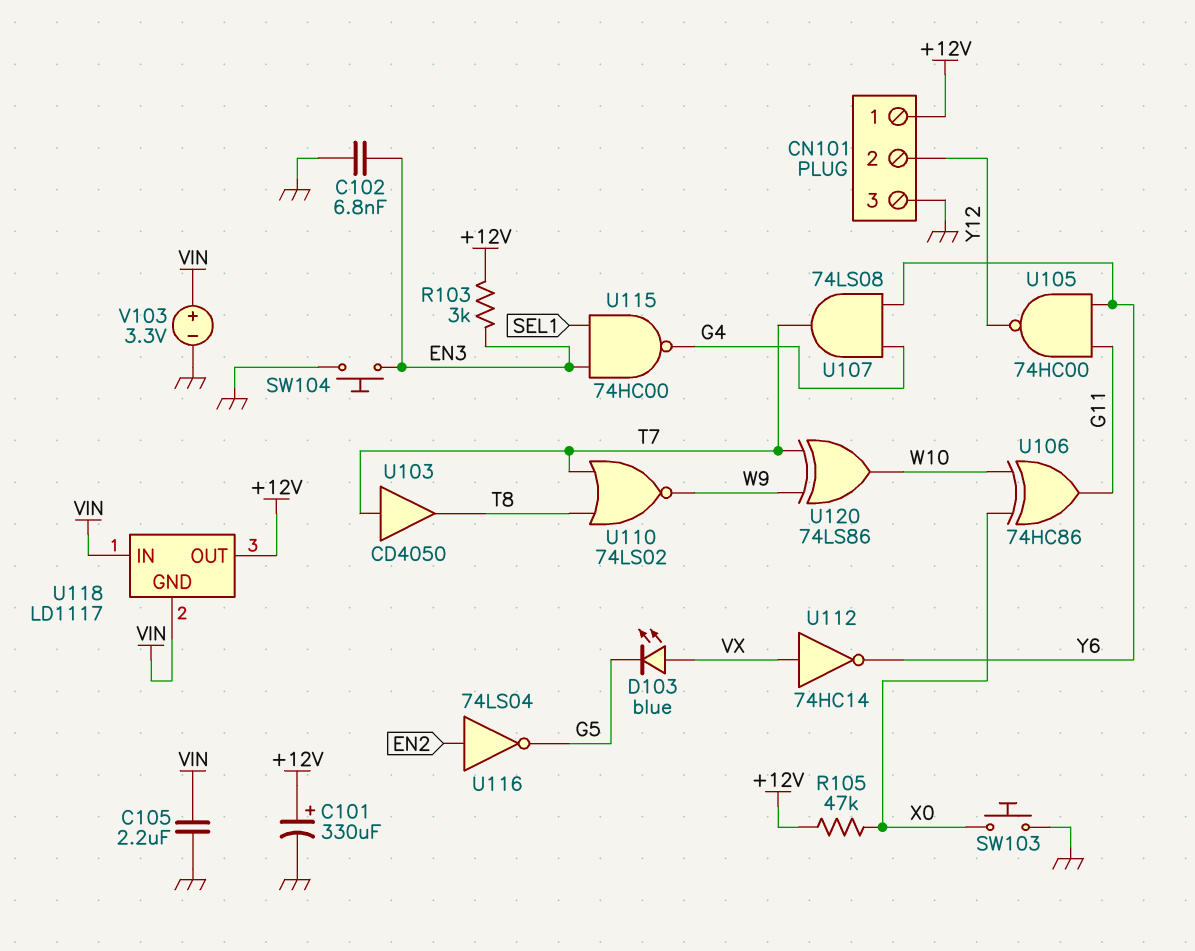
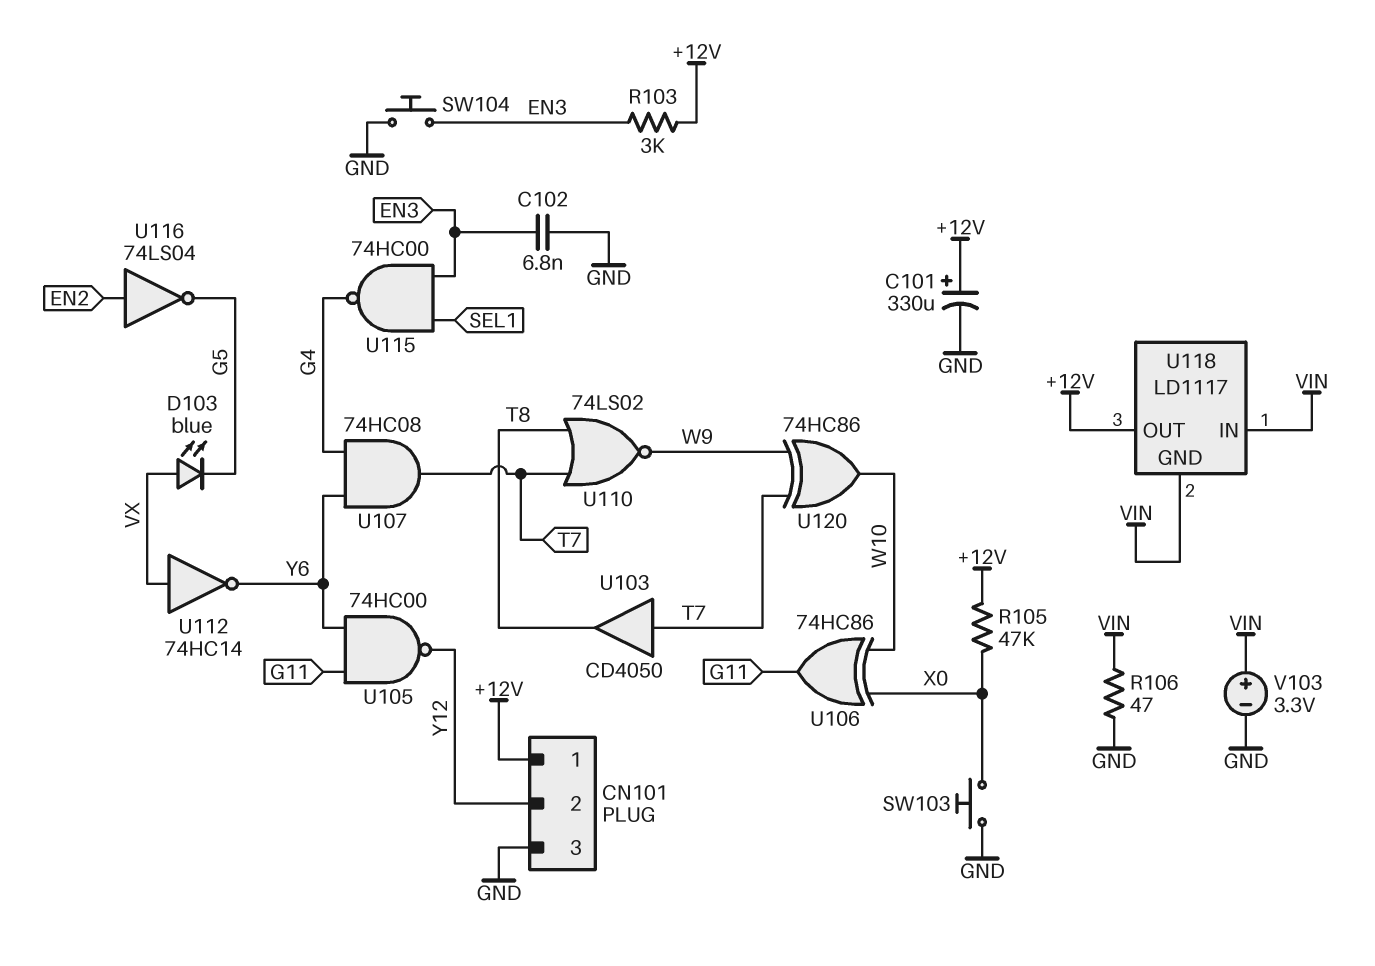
C105: 2.2uF (GND, VIN) -> none
R106: none -> 47 (GND, VIN)
U107: AND 74LS08 (in G4, in Y6, out T7) -> AND 74HC08 (in G4, in Y6, out T7)
U120: XOR 74LS86 (in T7, in W9, out W10) -> XOR 74HC86 (in T7, in W9, out W10)

